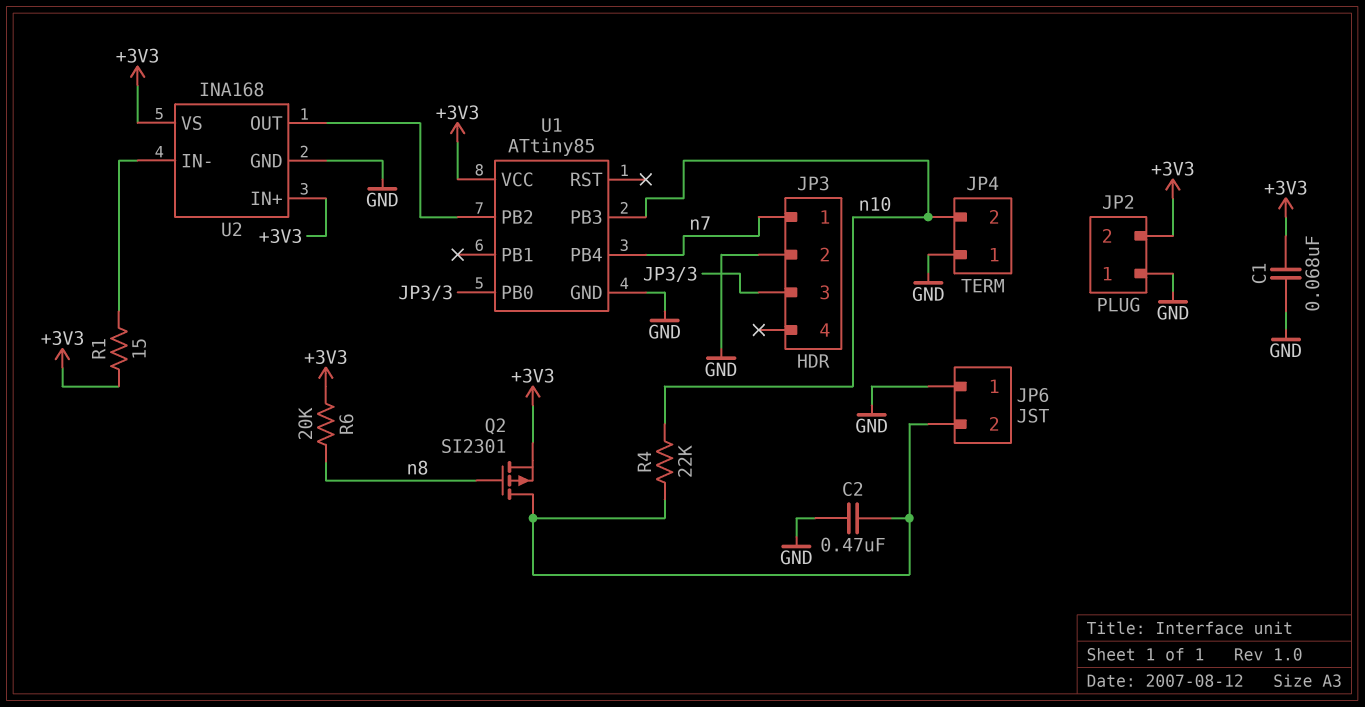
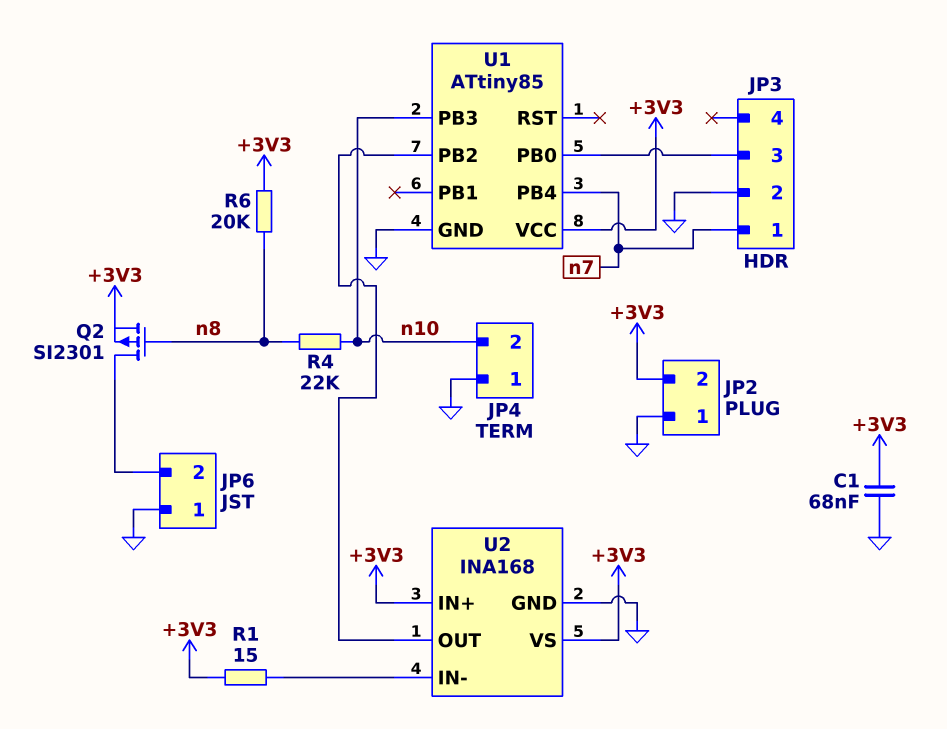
C2: 470nF (GND, JP6/2) -> none
R4: 22k (JP6/2, n10) -> 22k (n8, n10)

